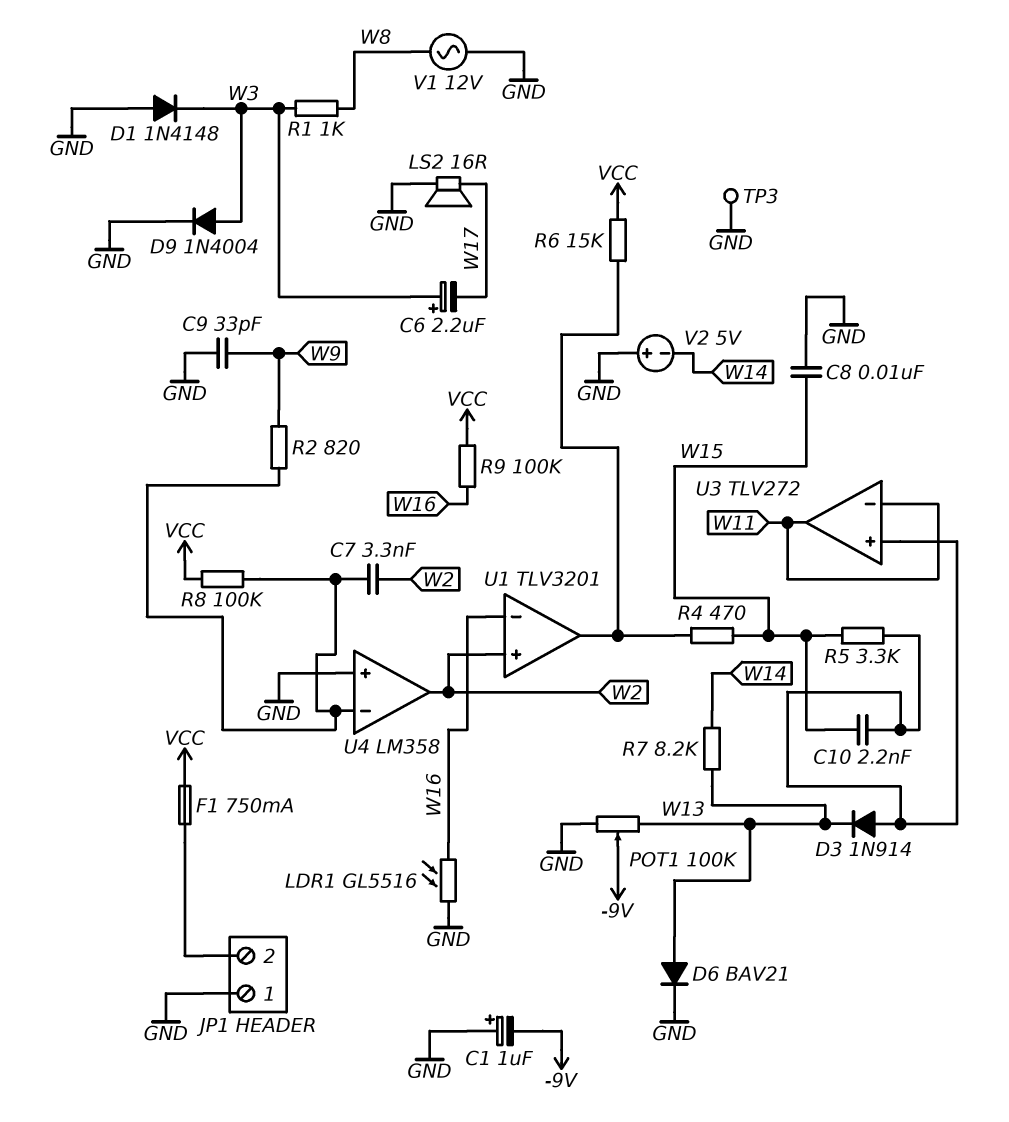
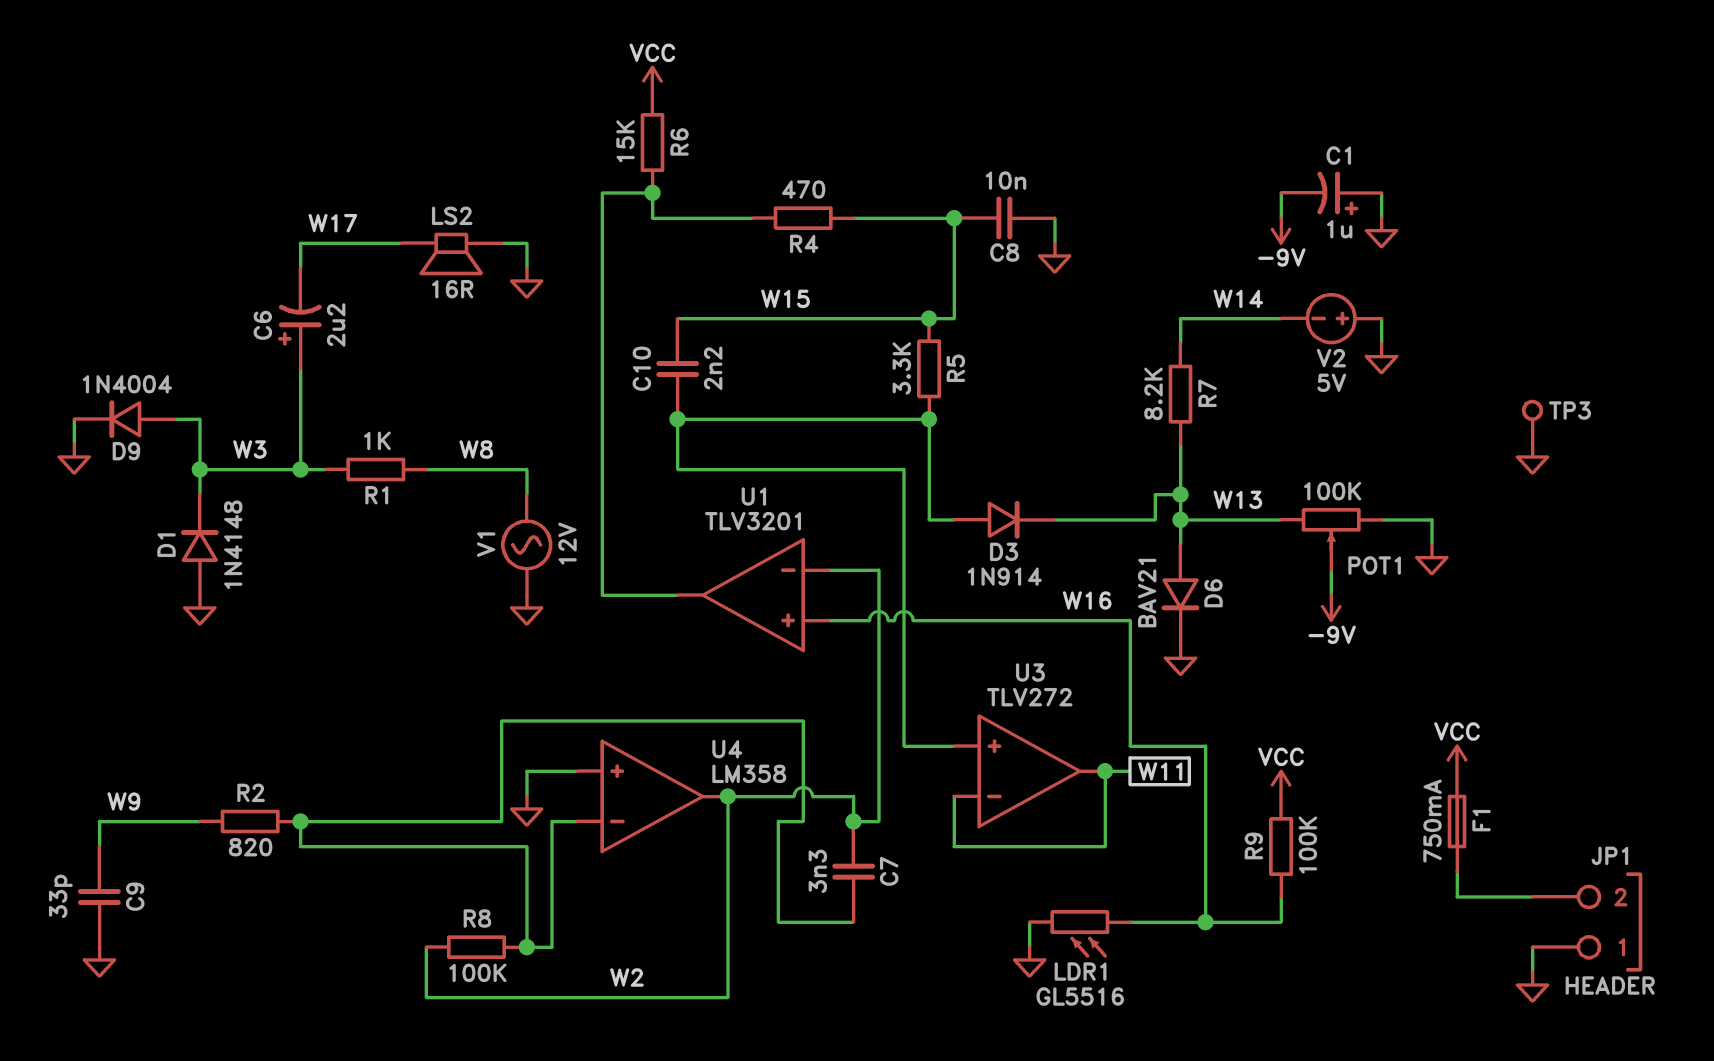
R8: 100k (U4/in-, VCC) -> 100k (U4/in-, W2)
U1 pin in+: W2 -> W16
U1 pin in-: W16 -> W2

